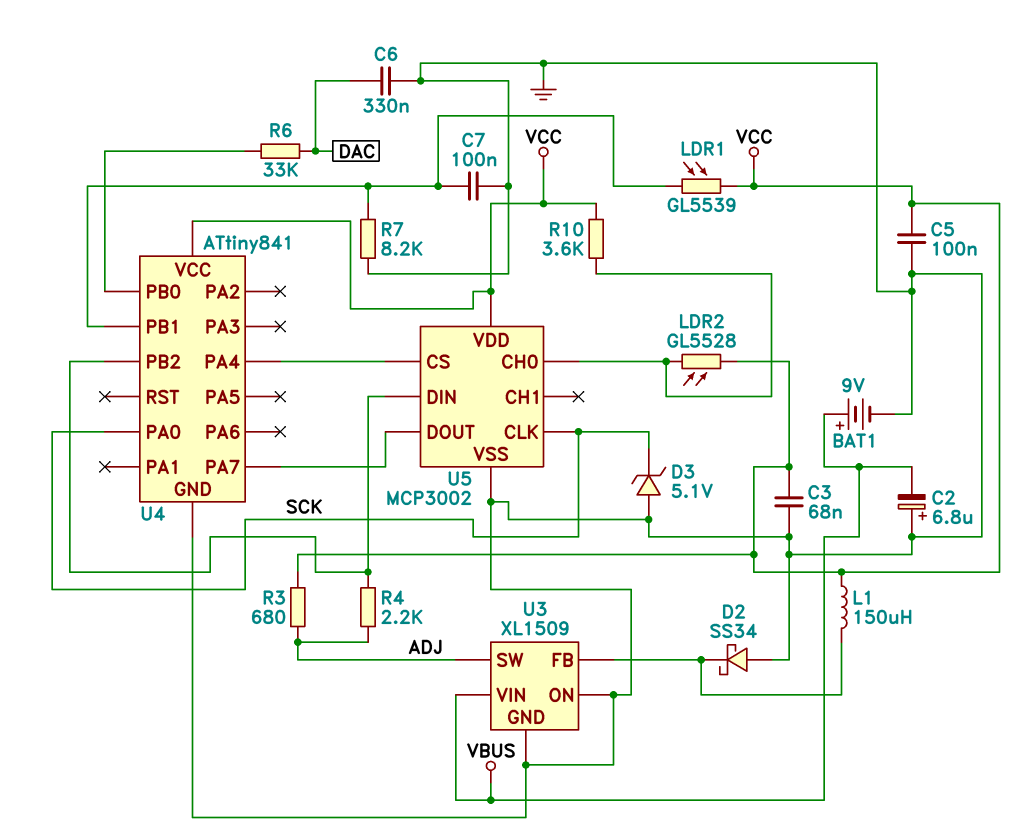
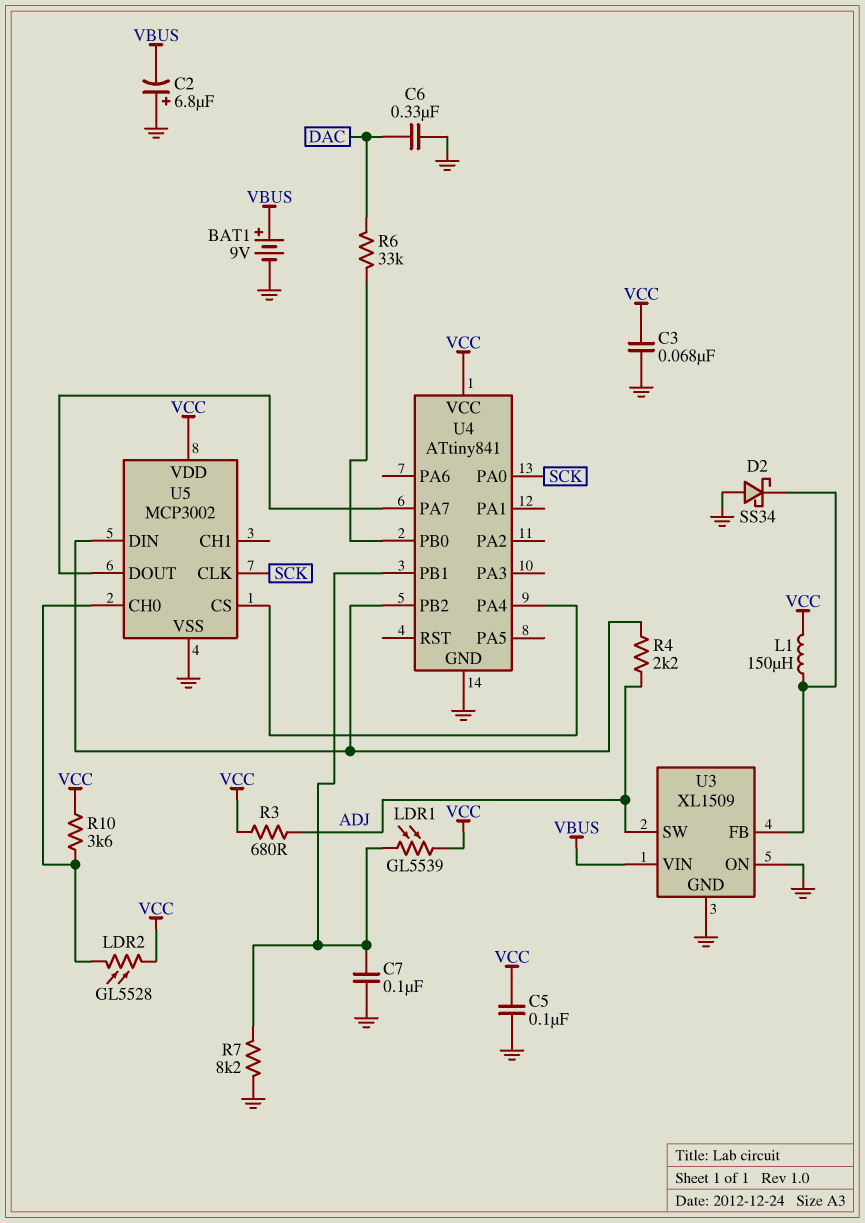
D3: zener 5.1V (A GND, K SCK) -> none

